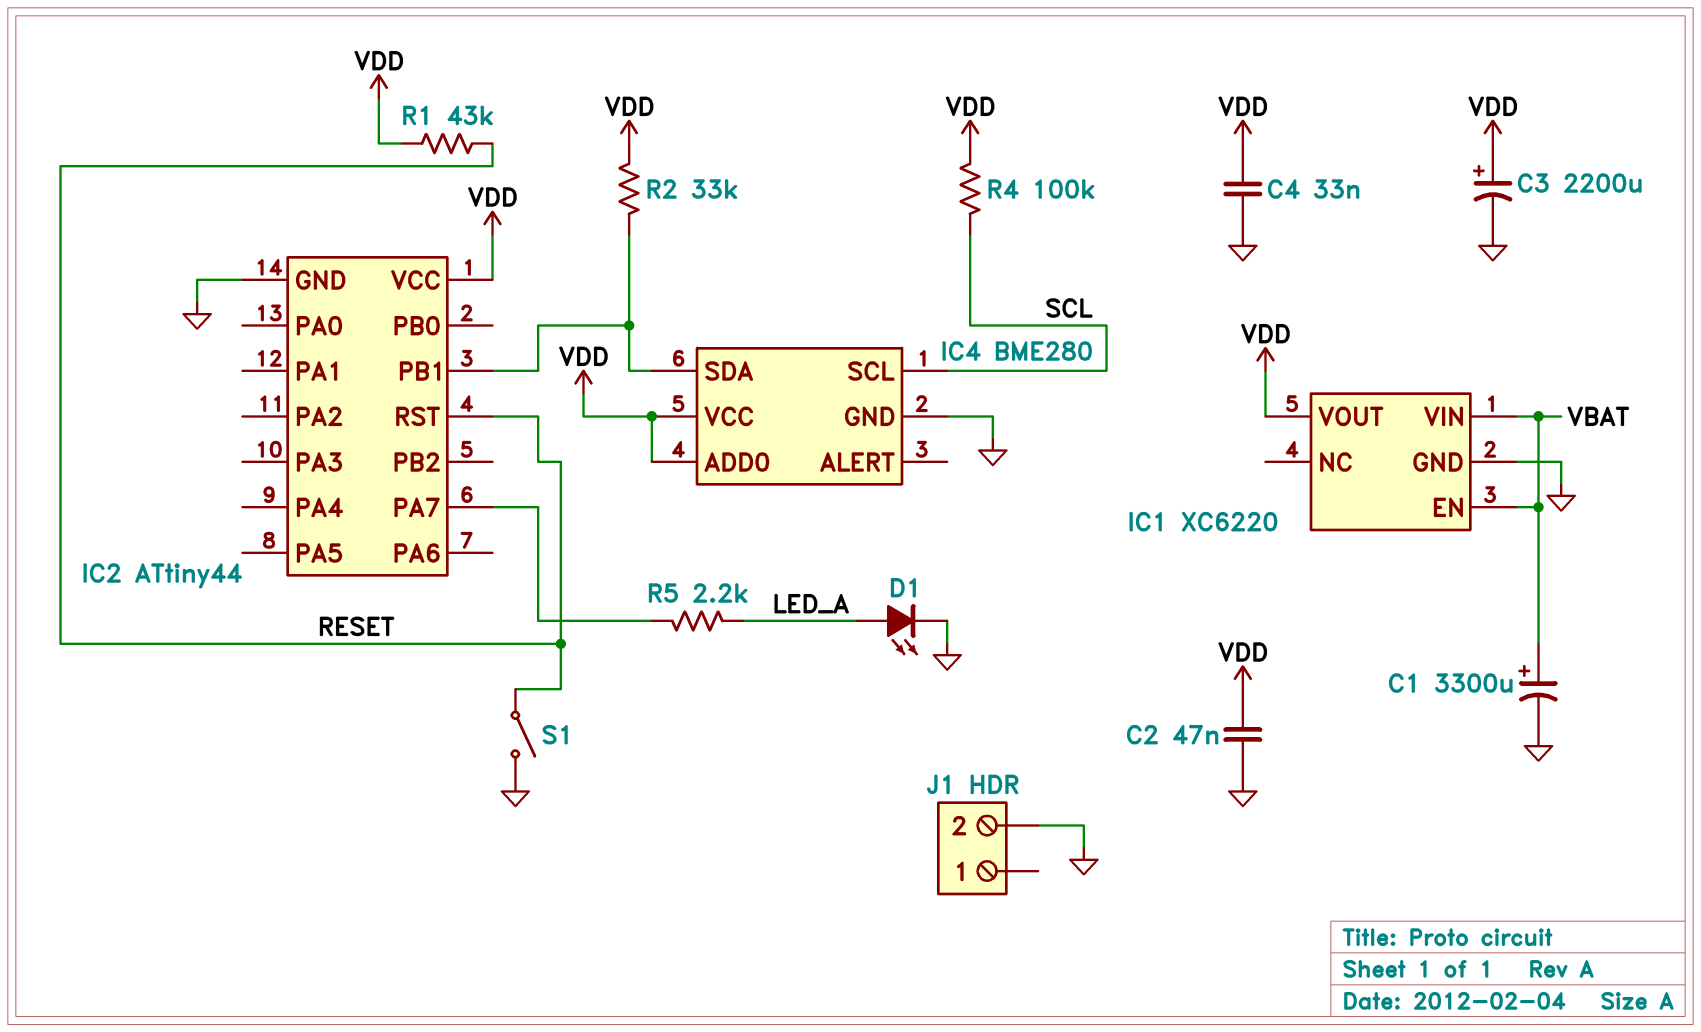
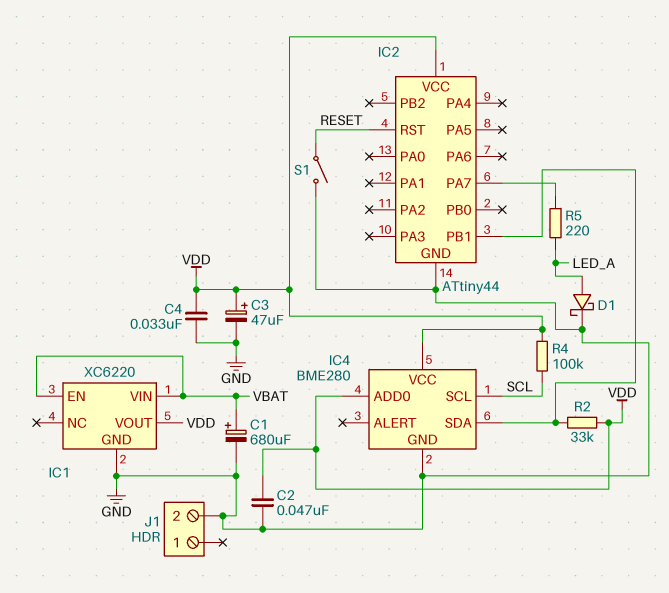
C1: 3300uF (plus VBAT, minus GND) -> 680uF (plus VBAT, minus GND)
C3: 2200uF (plus VDD, minus GND) -> 47uF (plus VDD, minus GND)
D1: LED (A LED_A, K GND) -> schottky (A LED_A, K GND)
R1: 43k (RESET, VDD) -> none
R5: 2.2k (IC2/PA7, LED_A) -> 220 (IC2/PA7, LED_A)

